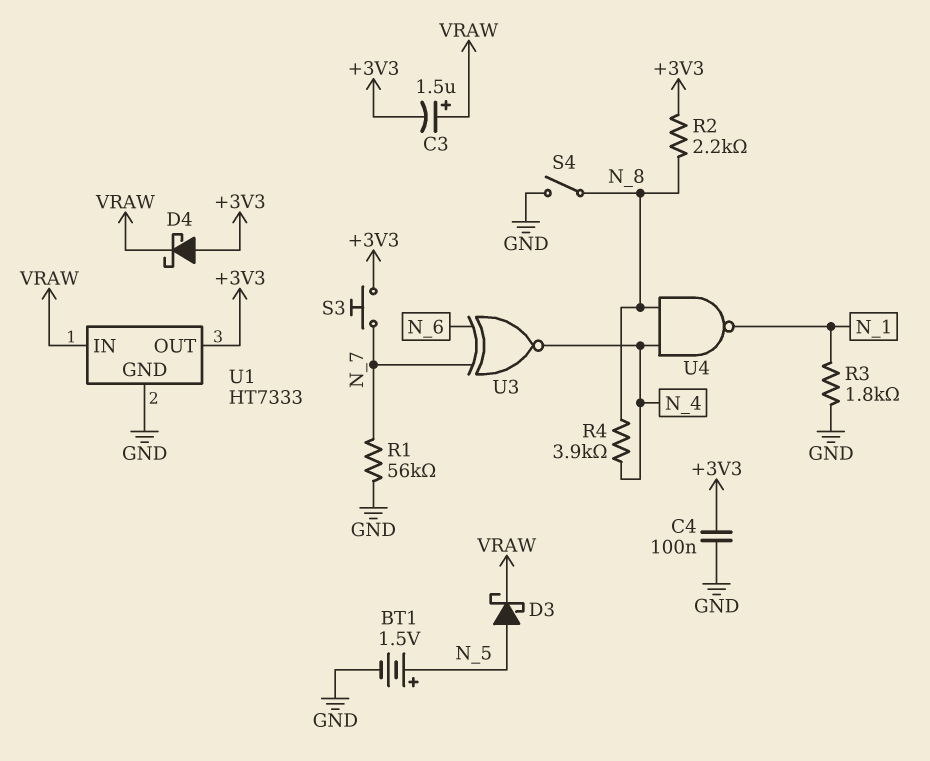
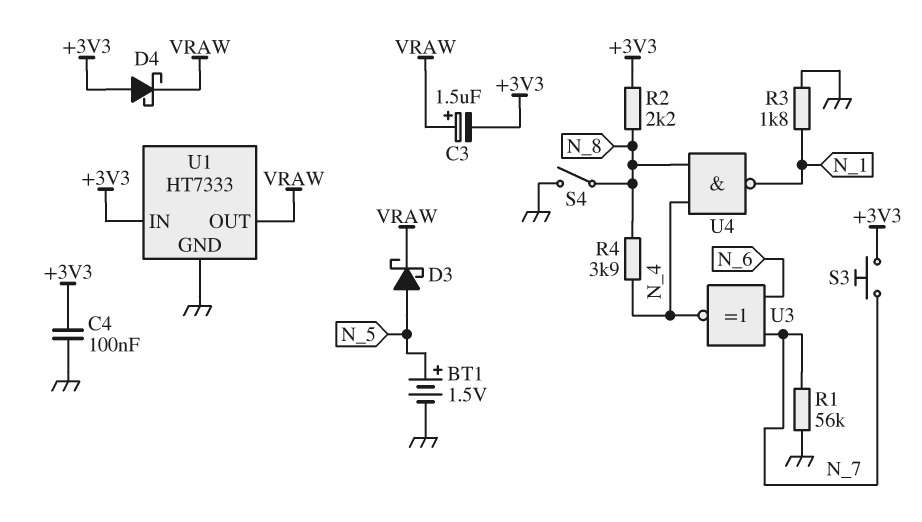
U1 pin IN: VRAW -> +3V3
U1 pin OUT: +3V3 -> VRAW

